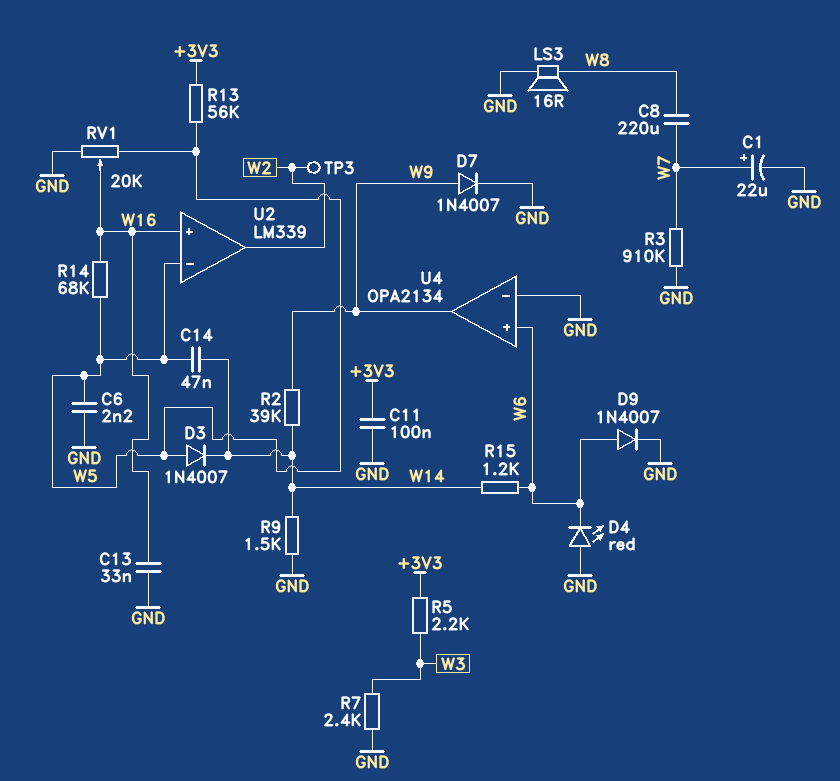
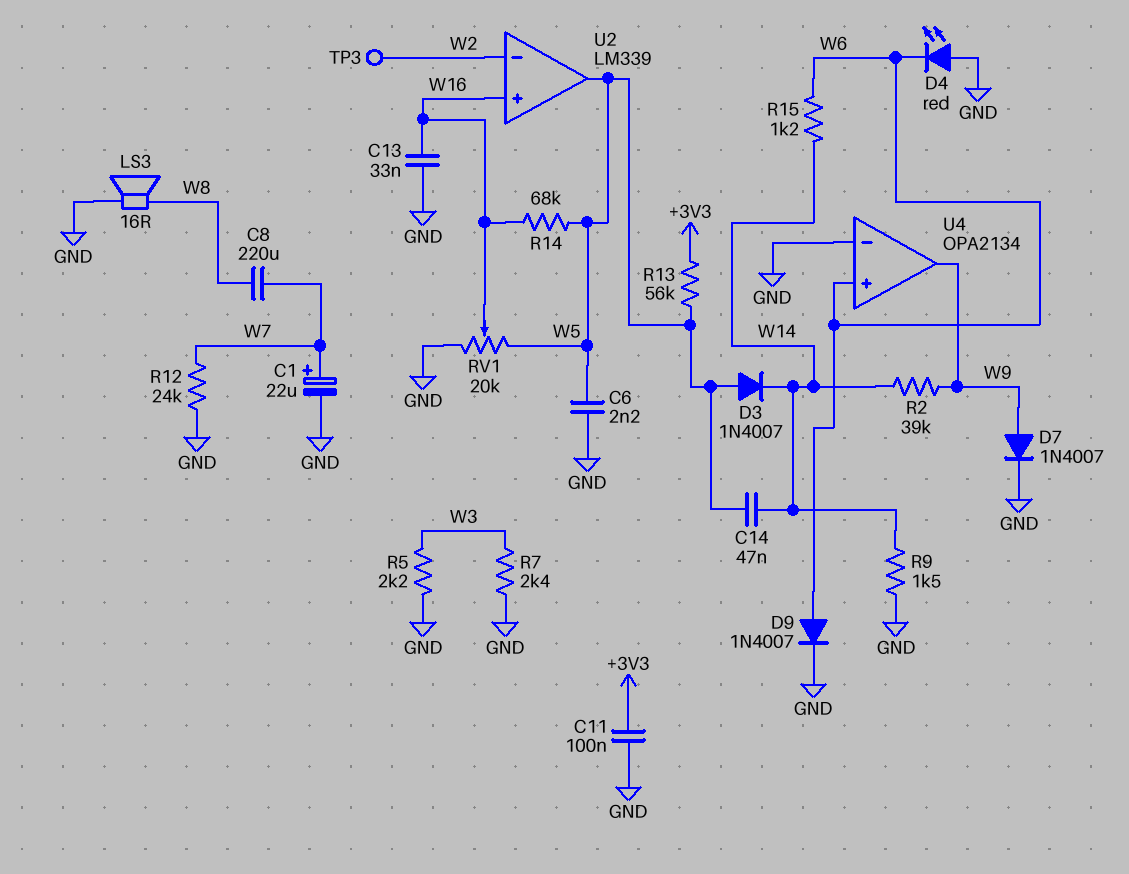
R3: 910k (GND, W7) -> none
R5: 2.2k (+3V3, W3) -> 2.2k (GND, W3)
R12: none -> 24k (GND, W7)
U2 pin in-: W5 -> W2
U2 pin out: W2 -> W5

